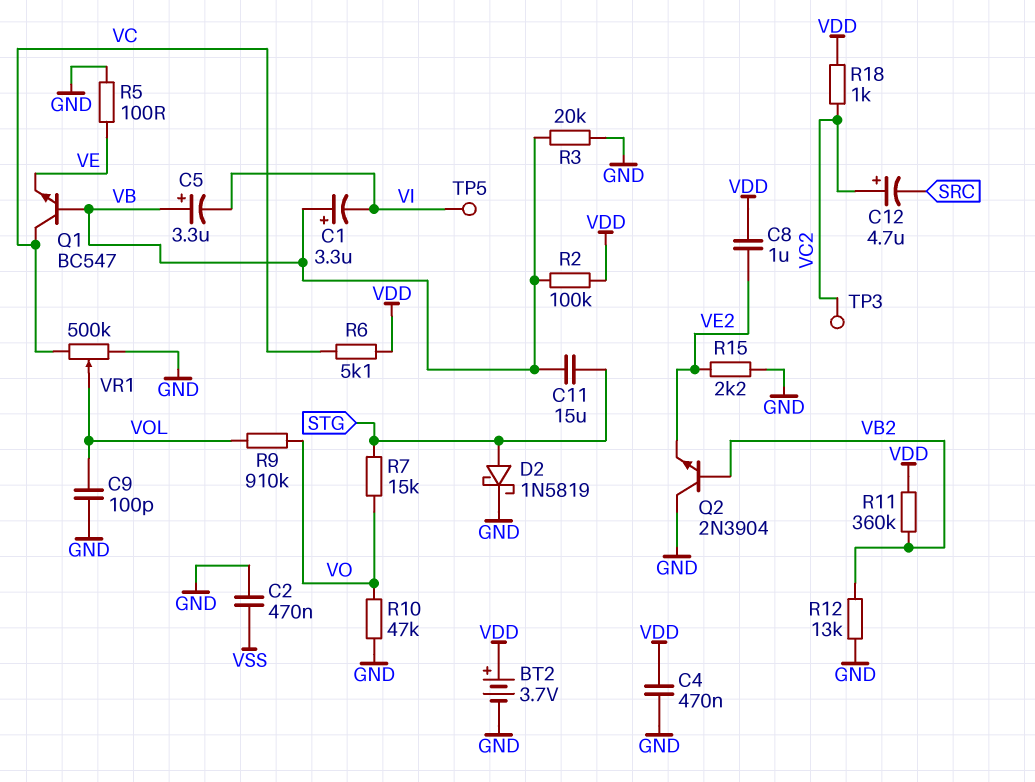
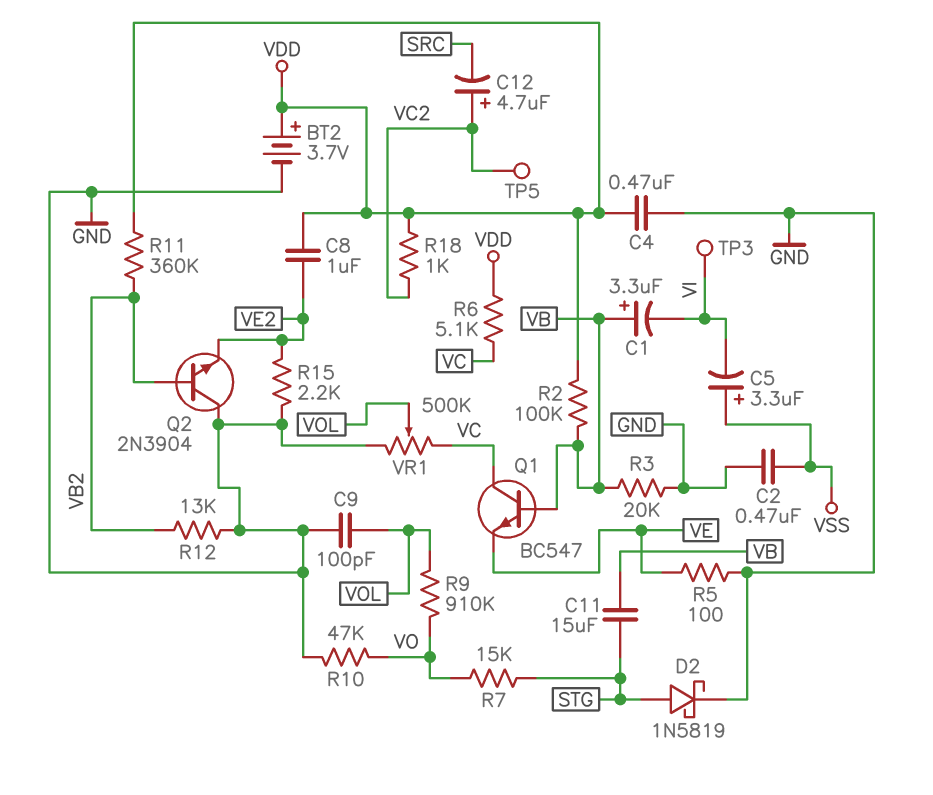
C5: 3.3uF (plus VB, minus VI) -> 3.3uF (plus VSS, minus VI)
TP3: test point (VC2) -> test point (VI)
TP5: test point (VI) -> test point (VC2)

